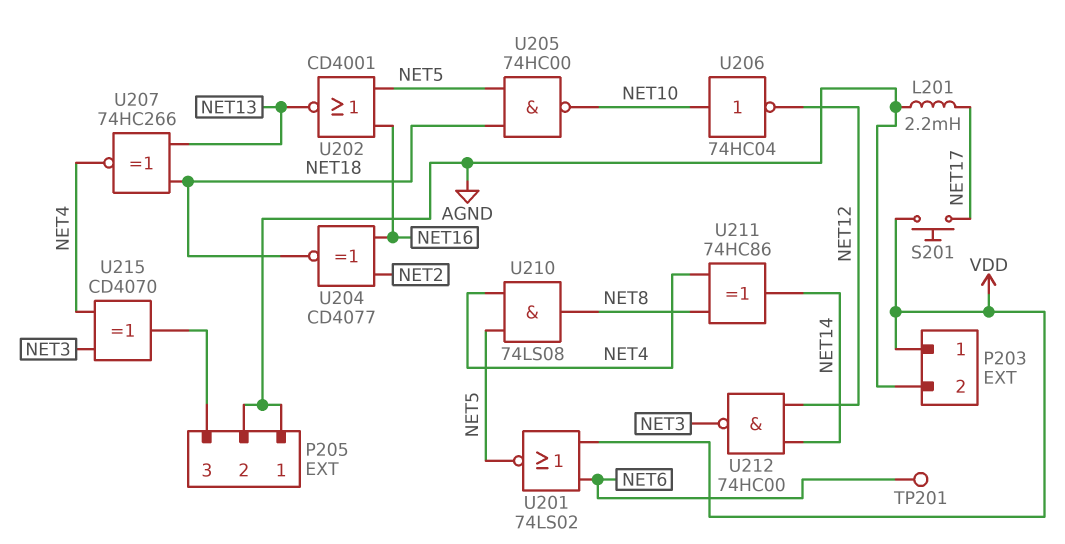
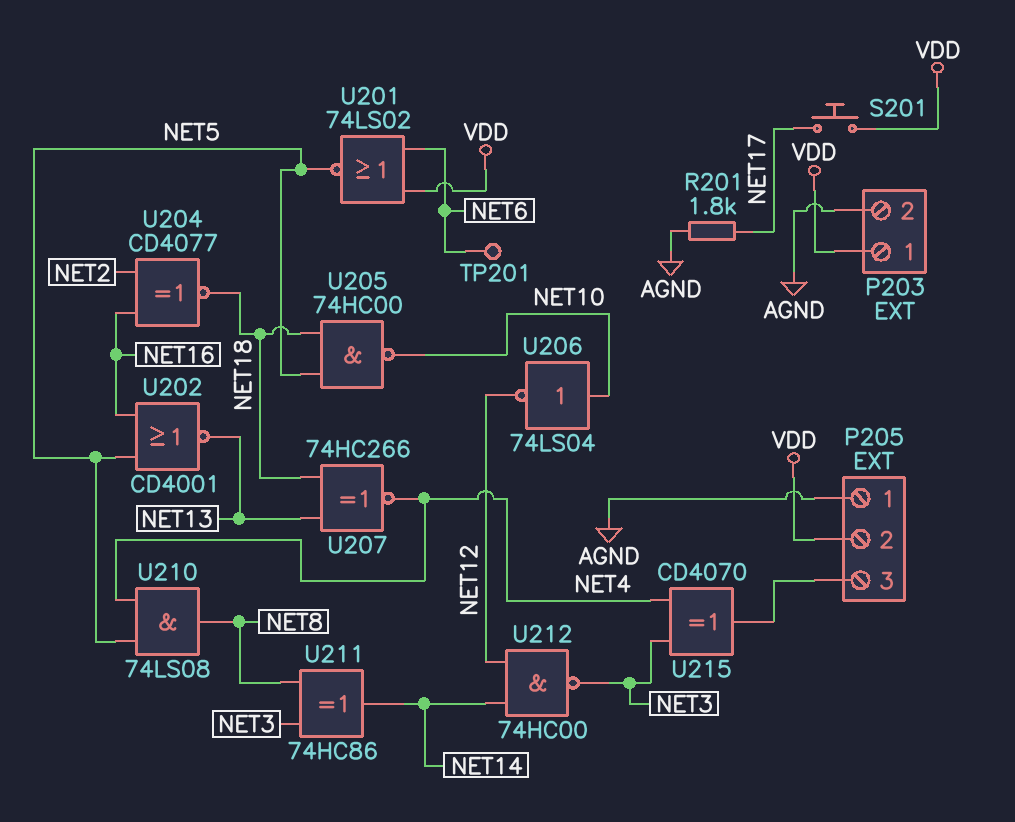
L201: 2.2mH (AGND, NET17) -> none
P205 pin 2: AGND -> VDD
R201: none -> 1.8k (AGND, NET17)
U206: NOT 74HC04 (in NET10, out NET12) -> NOT 74LS04 (in NET10, out NET12)
U211: XOR 74HC86 (in NET4, in NET8, out NET14) -> XOR 74HC86 (in NET3, in NET8, out NET14)

